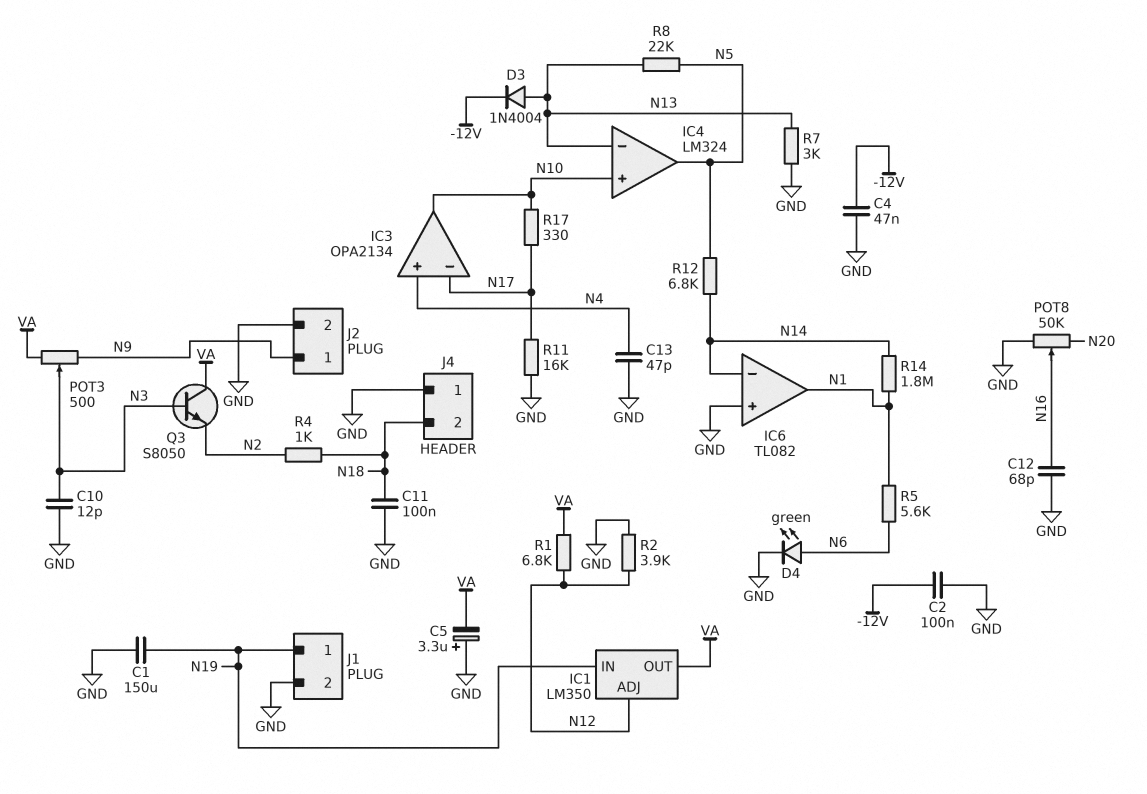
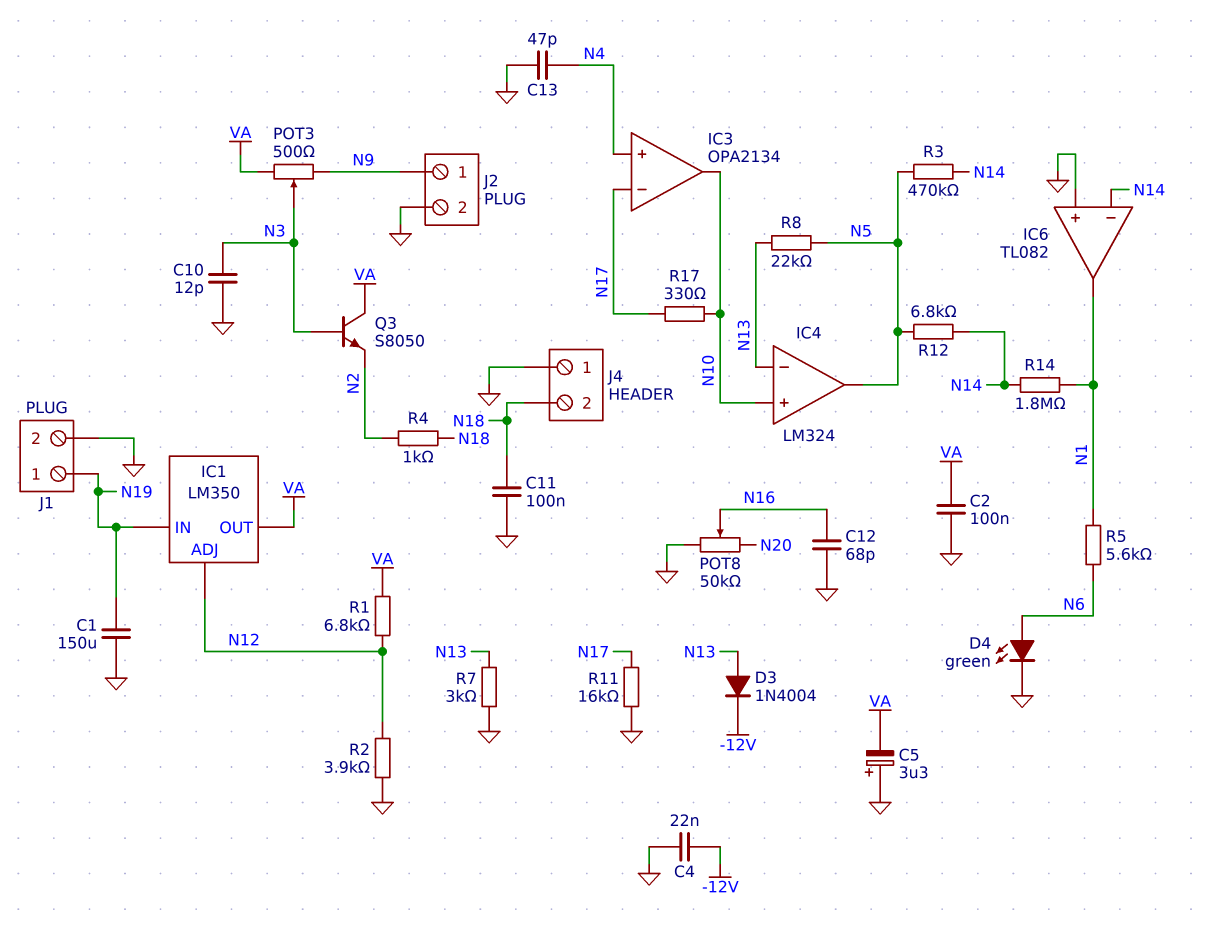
C2: 100nF (-12V, GND) -> 100nF (GND, VA)
C4: 47nF (-12V, GND) -> 22nF (-12V, GND)
R3: none -> 470k (N5, N14)

